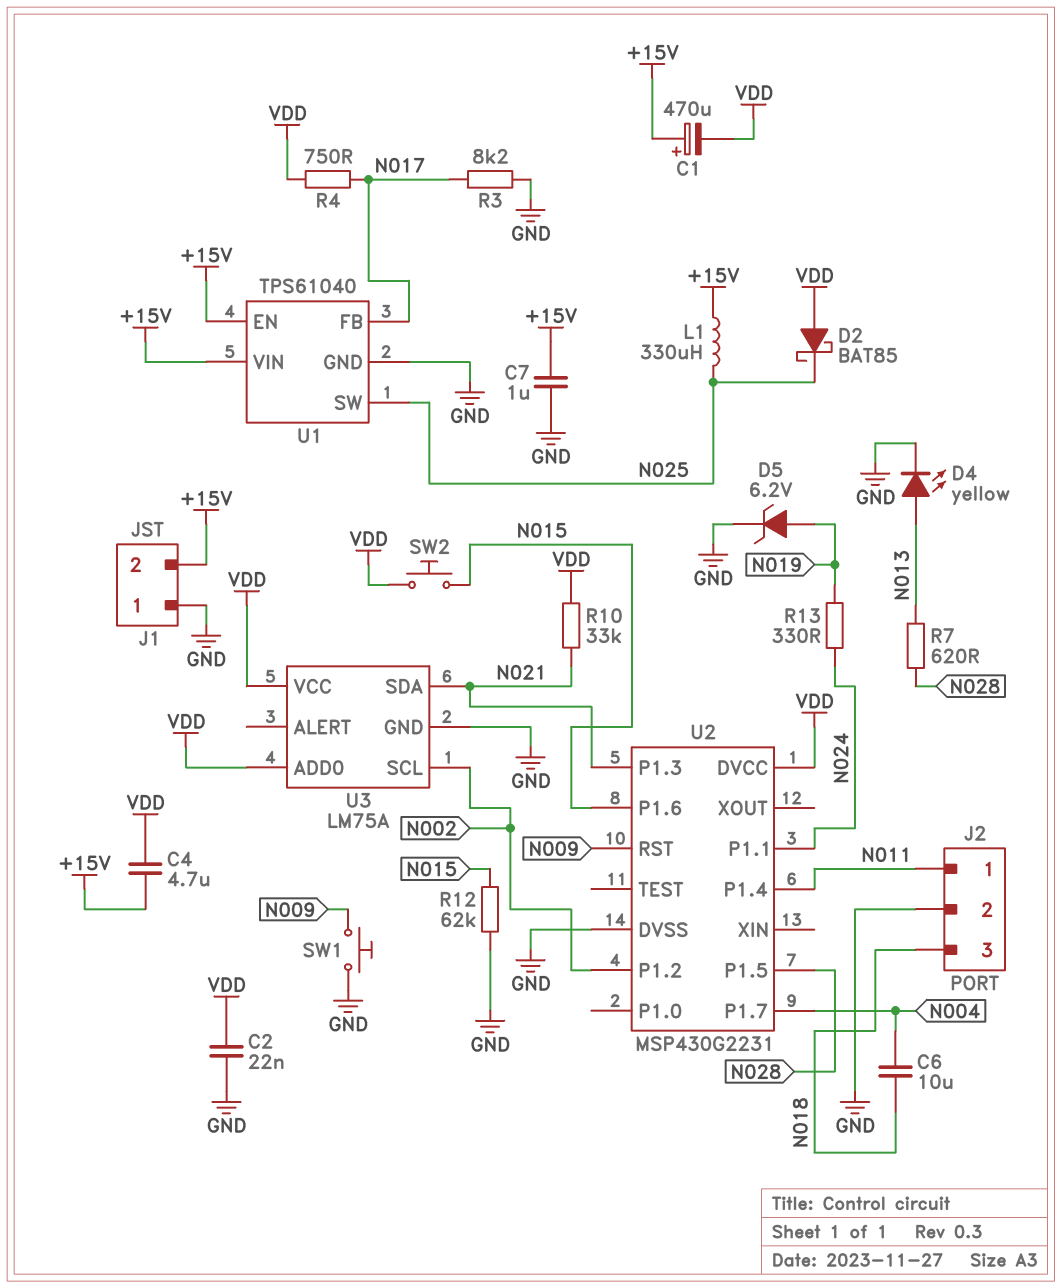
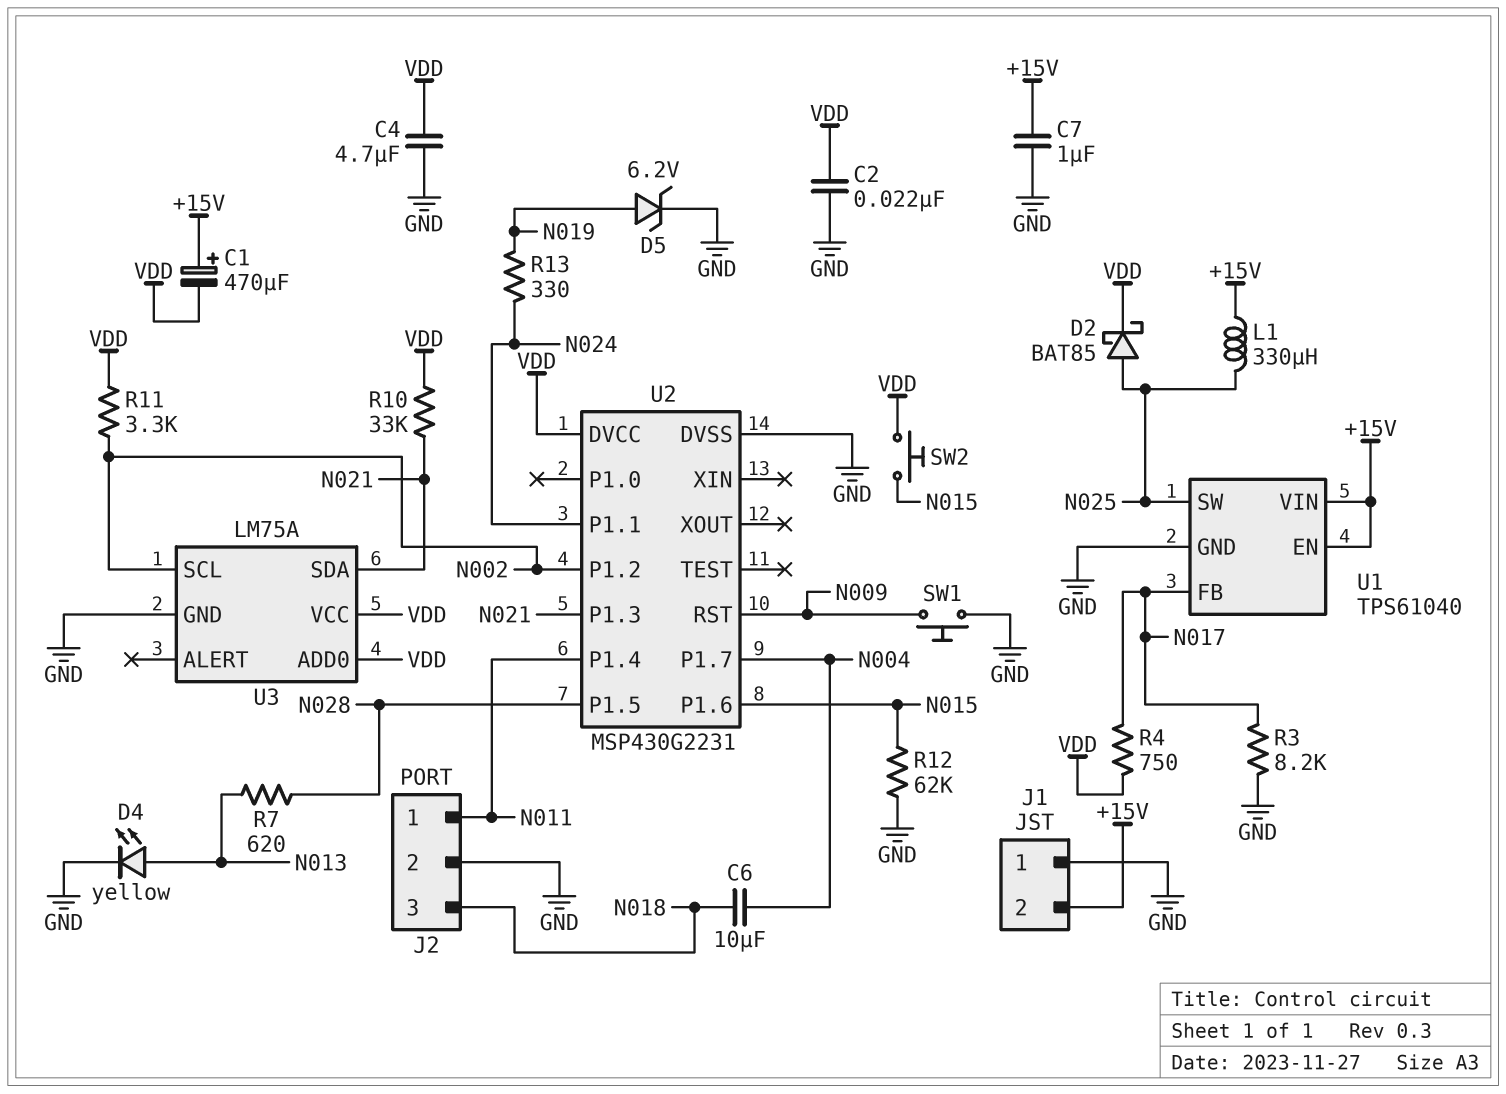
C4: 4.7uF (+15V, VDD) -> 4.7uF (GND, VDD)
D2: schottky BAT85 (A VDD, K N025) -> schottky BAT85 (A N025, K VDD)
R11: none -> 3.3k (N002, VDD)

